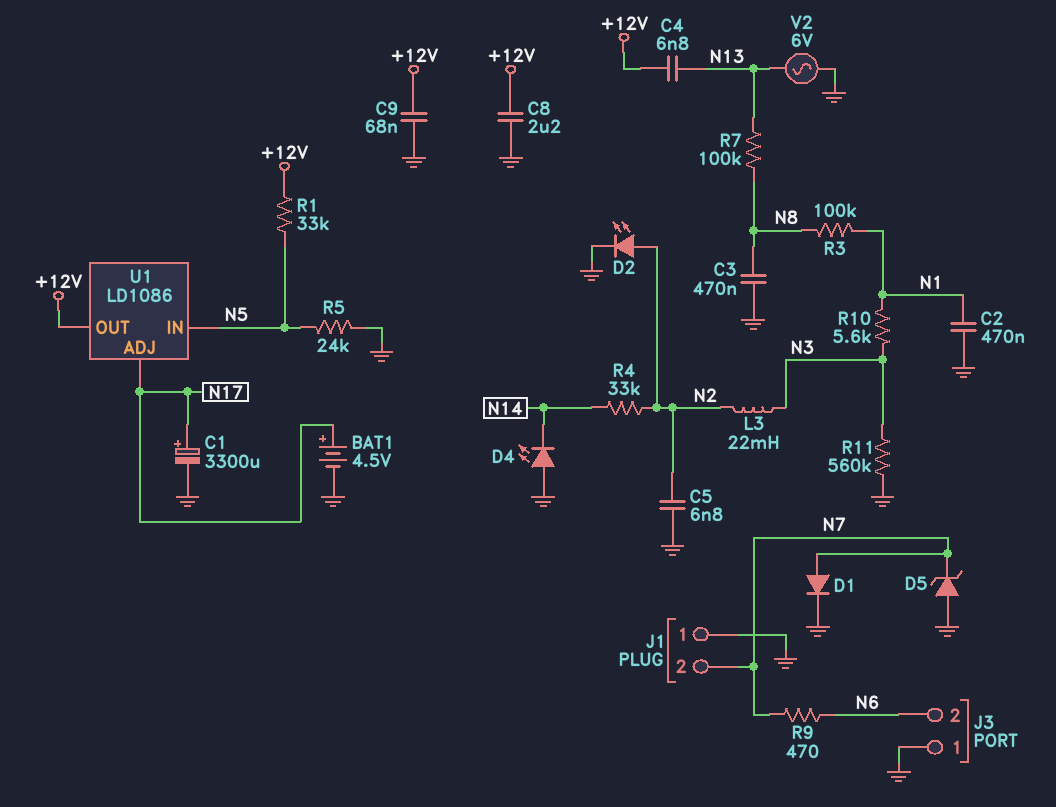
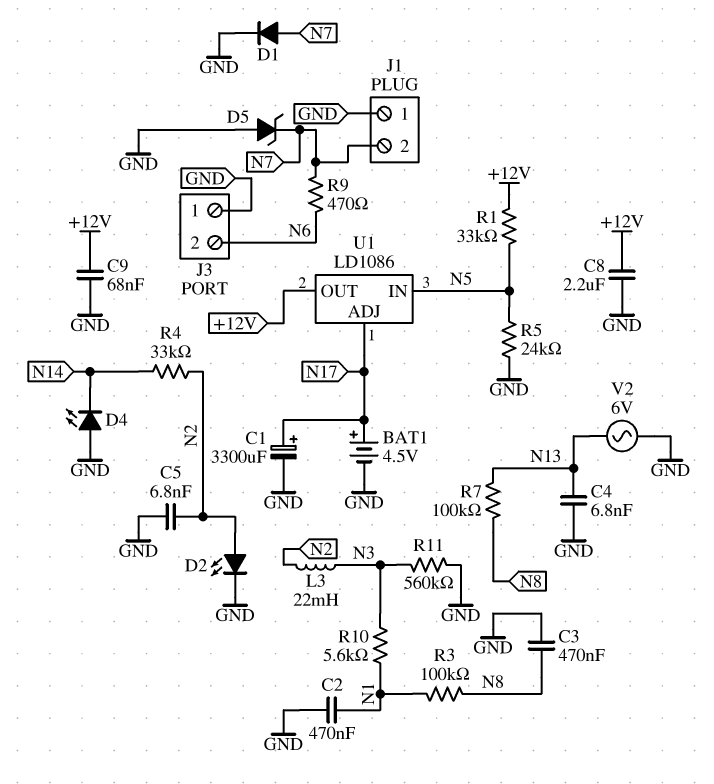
C4: 6.8nF (+12V, N13) -> 6.8nF (GND, N13)

